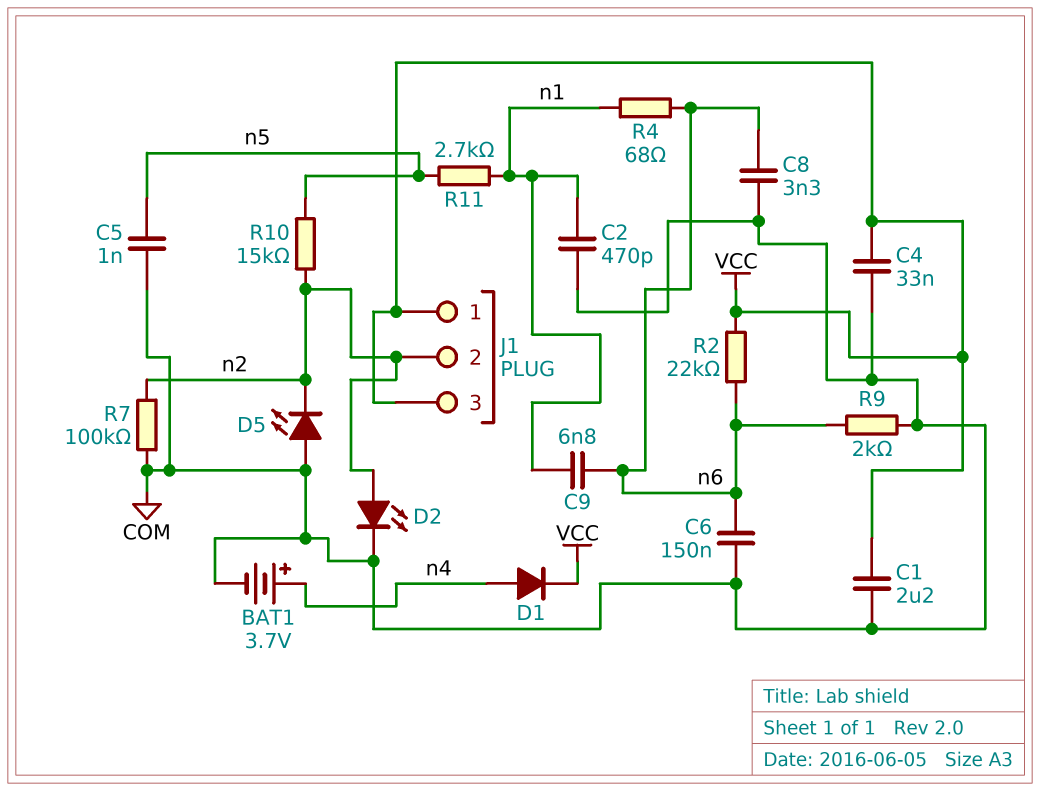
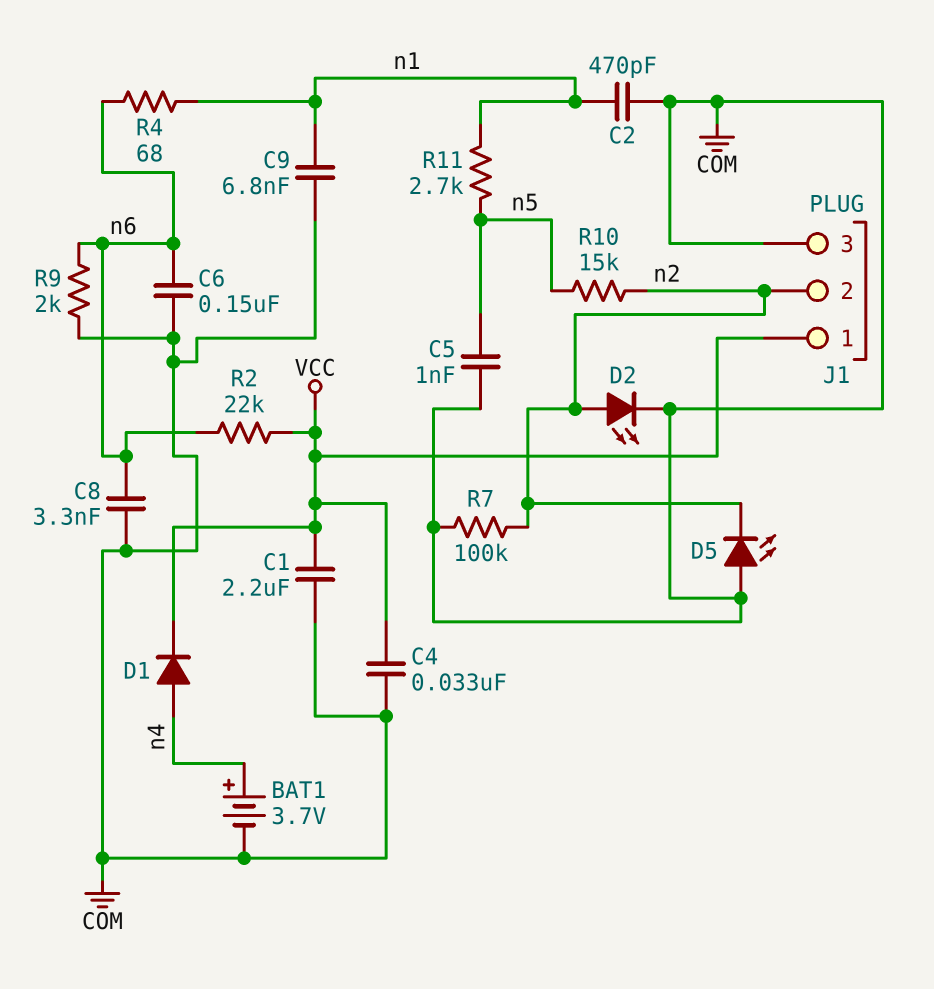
C9: 6.8nF (n1, n6) -> 6.8nF (COM, n1)
J1 pin 3: VCC -> COM

